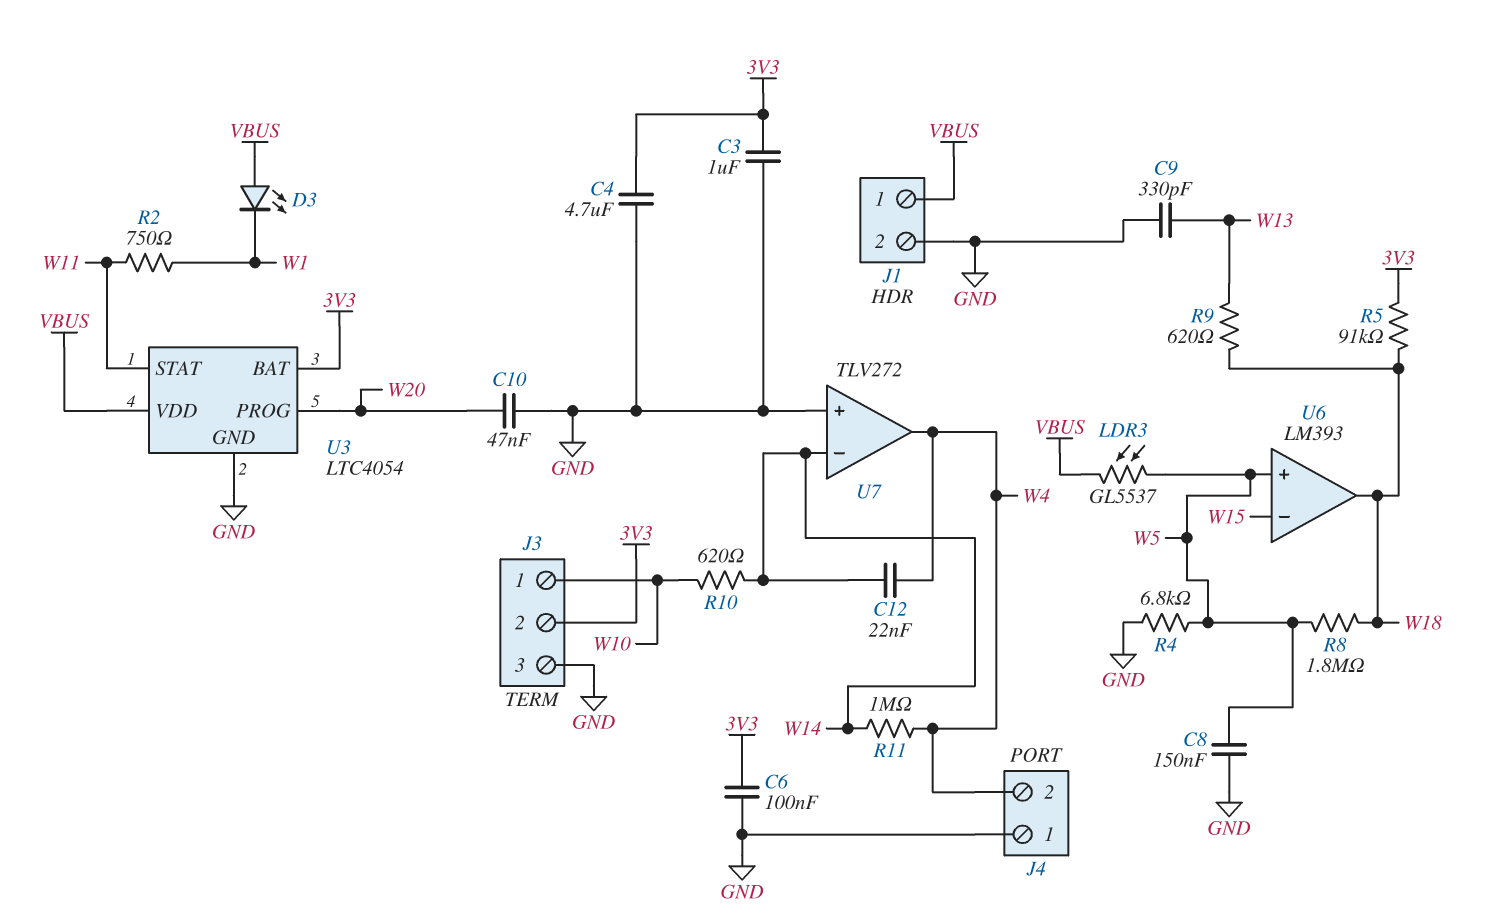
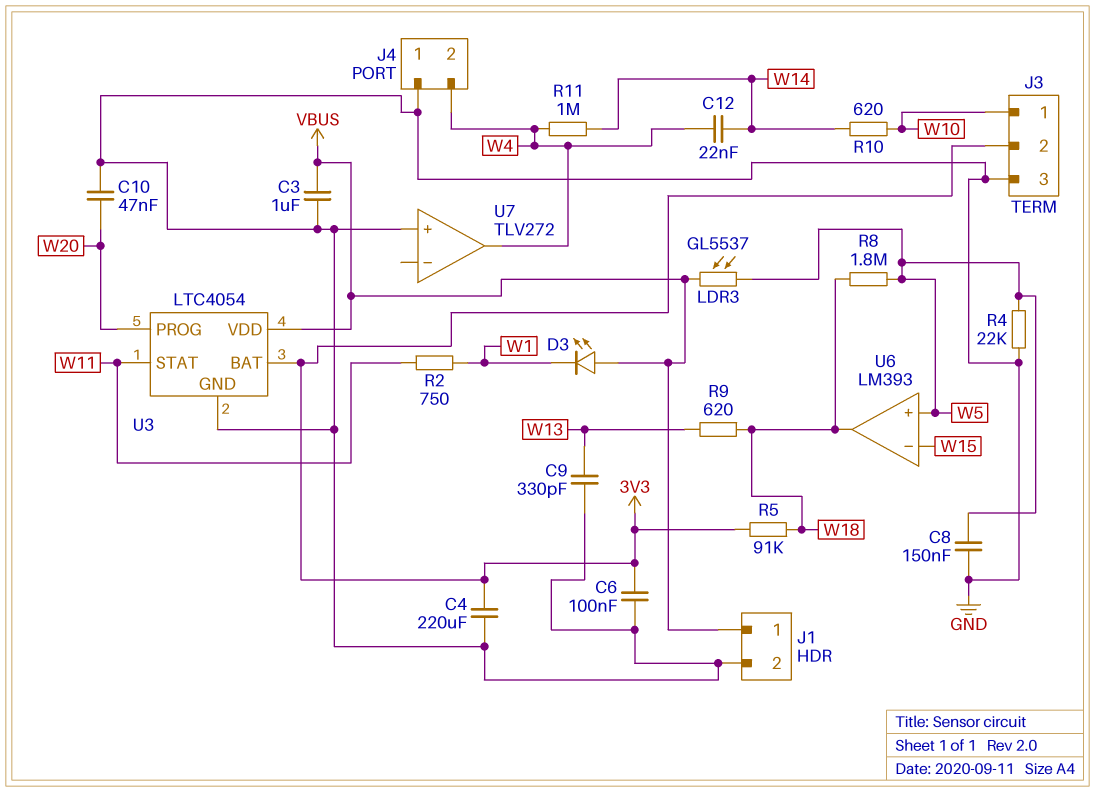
C3: 1uF (3V3, GND) -> 1uF (GND, VBUS)
C4: 4.7uF (3V3, GND) -> 220uF (3V3, GND)
R4: 6.8k (GND, W5) -> 22k (GND, W5)
U7 pin in-: W14 -> none

